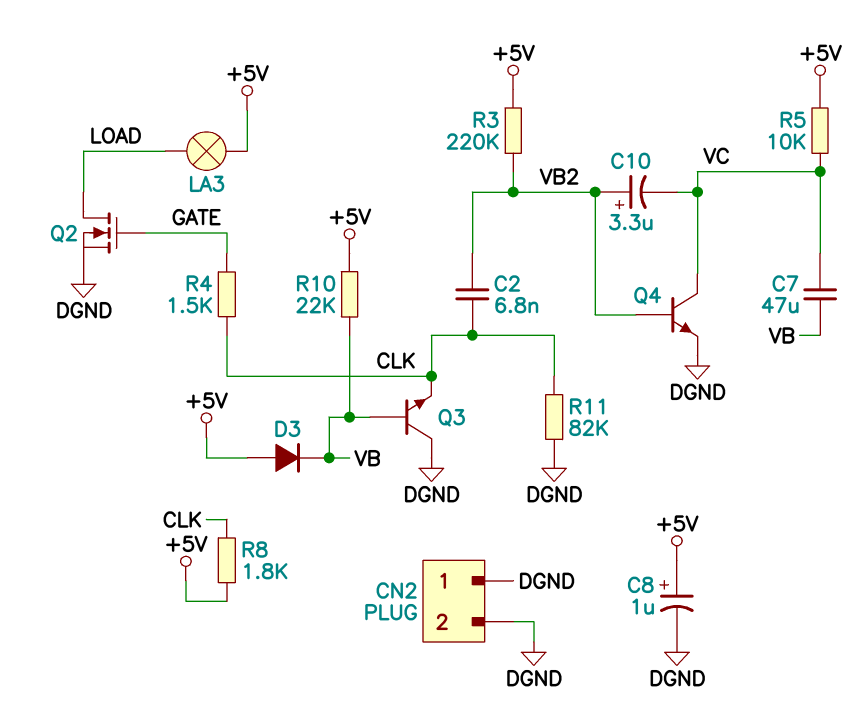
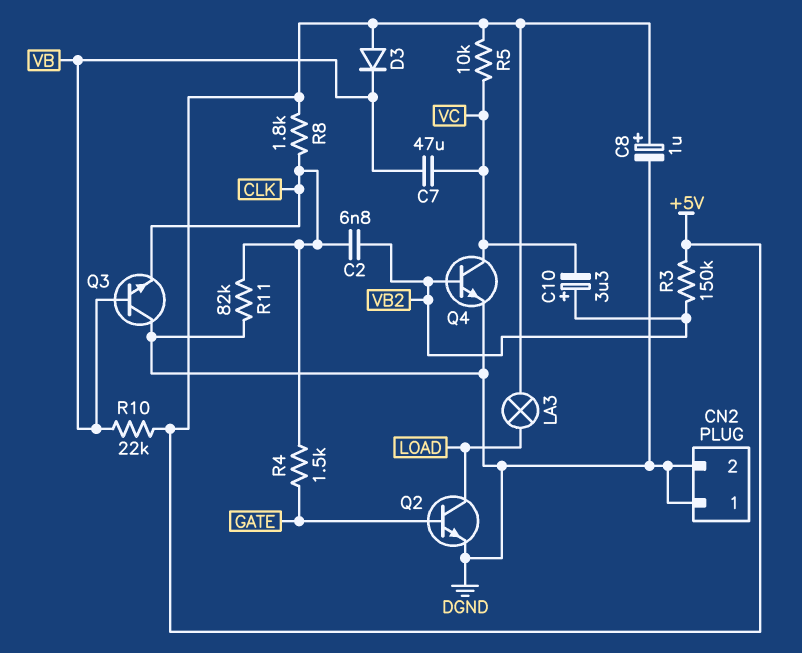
Q2: NMOS (G GATE, D LOAD, S DGND) -> NPN (B GATE, C LOAD, E DGND)
R3: 220k (+5V, VB2) -> 150k (+5V, VB2)

